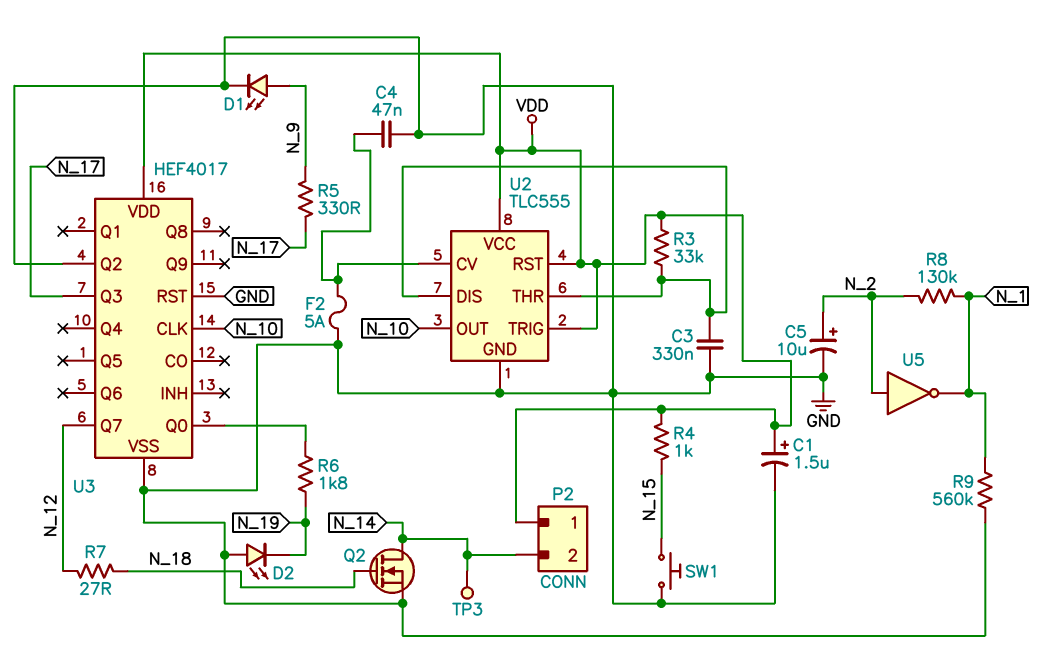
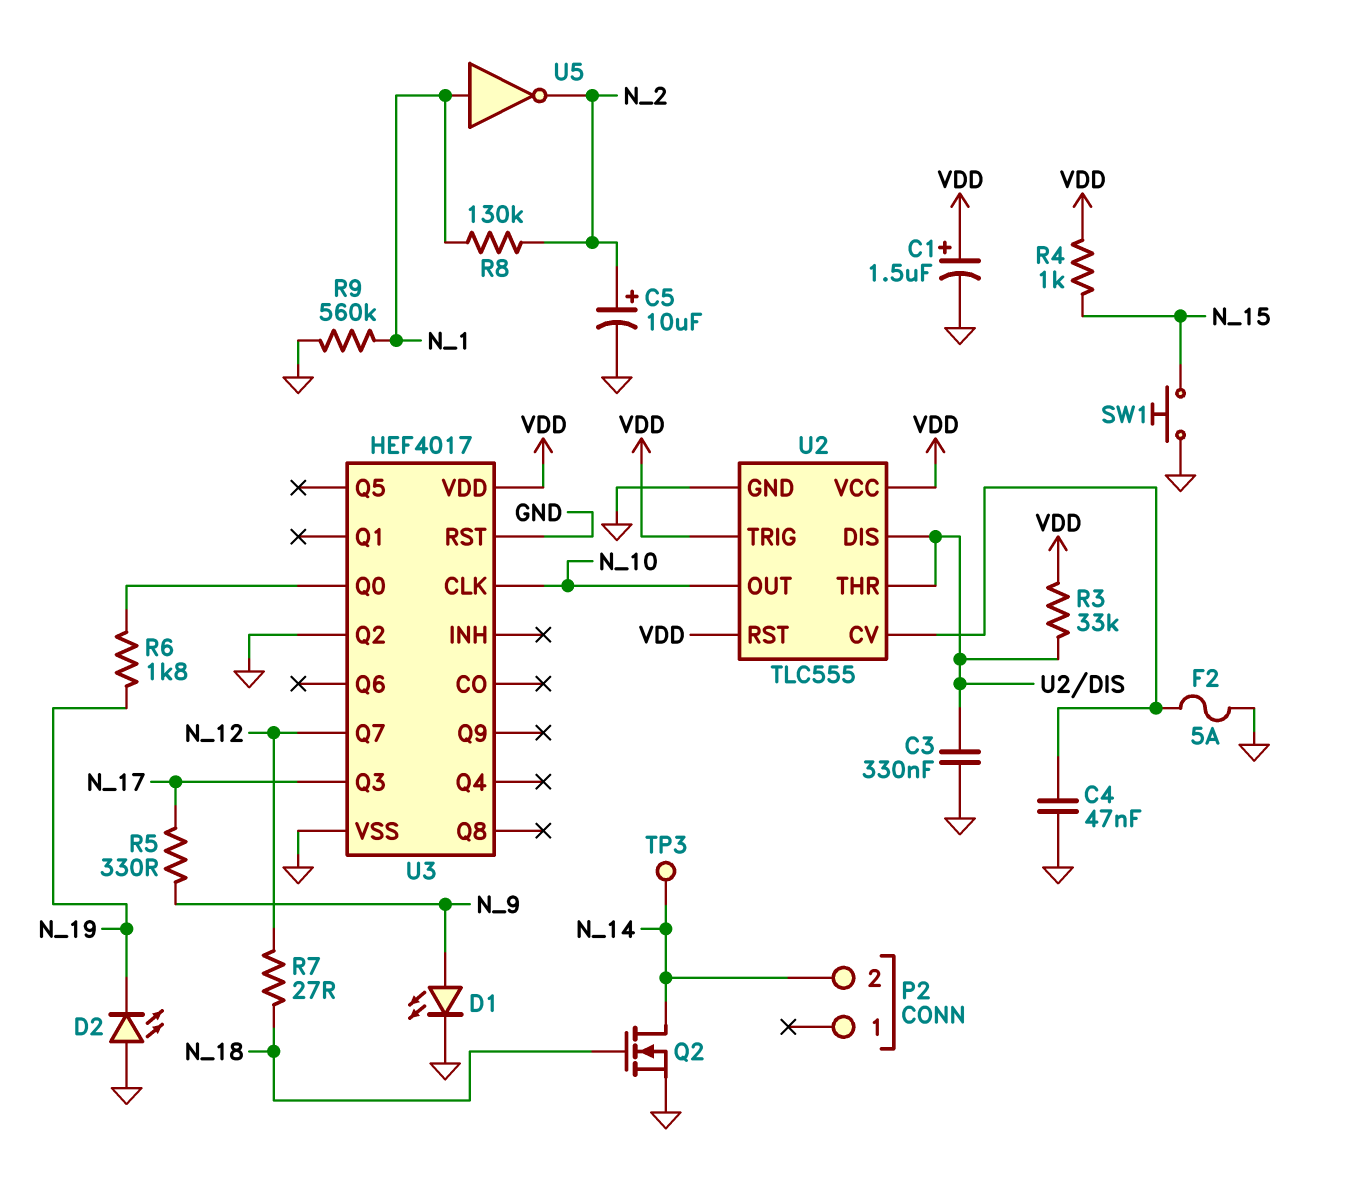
P2 pin 1: VDD -> none
U5: NOT (in N_2, out N_1) -> NOT (in N_1, out N_2)

